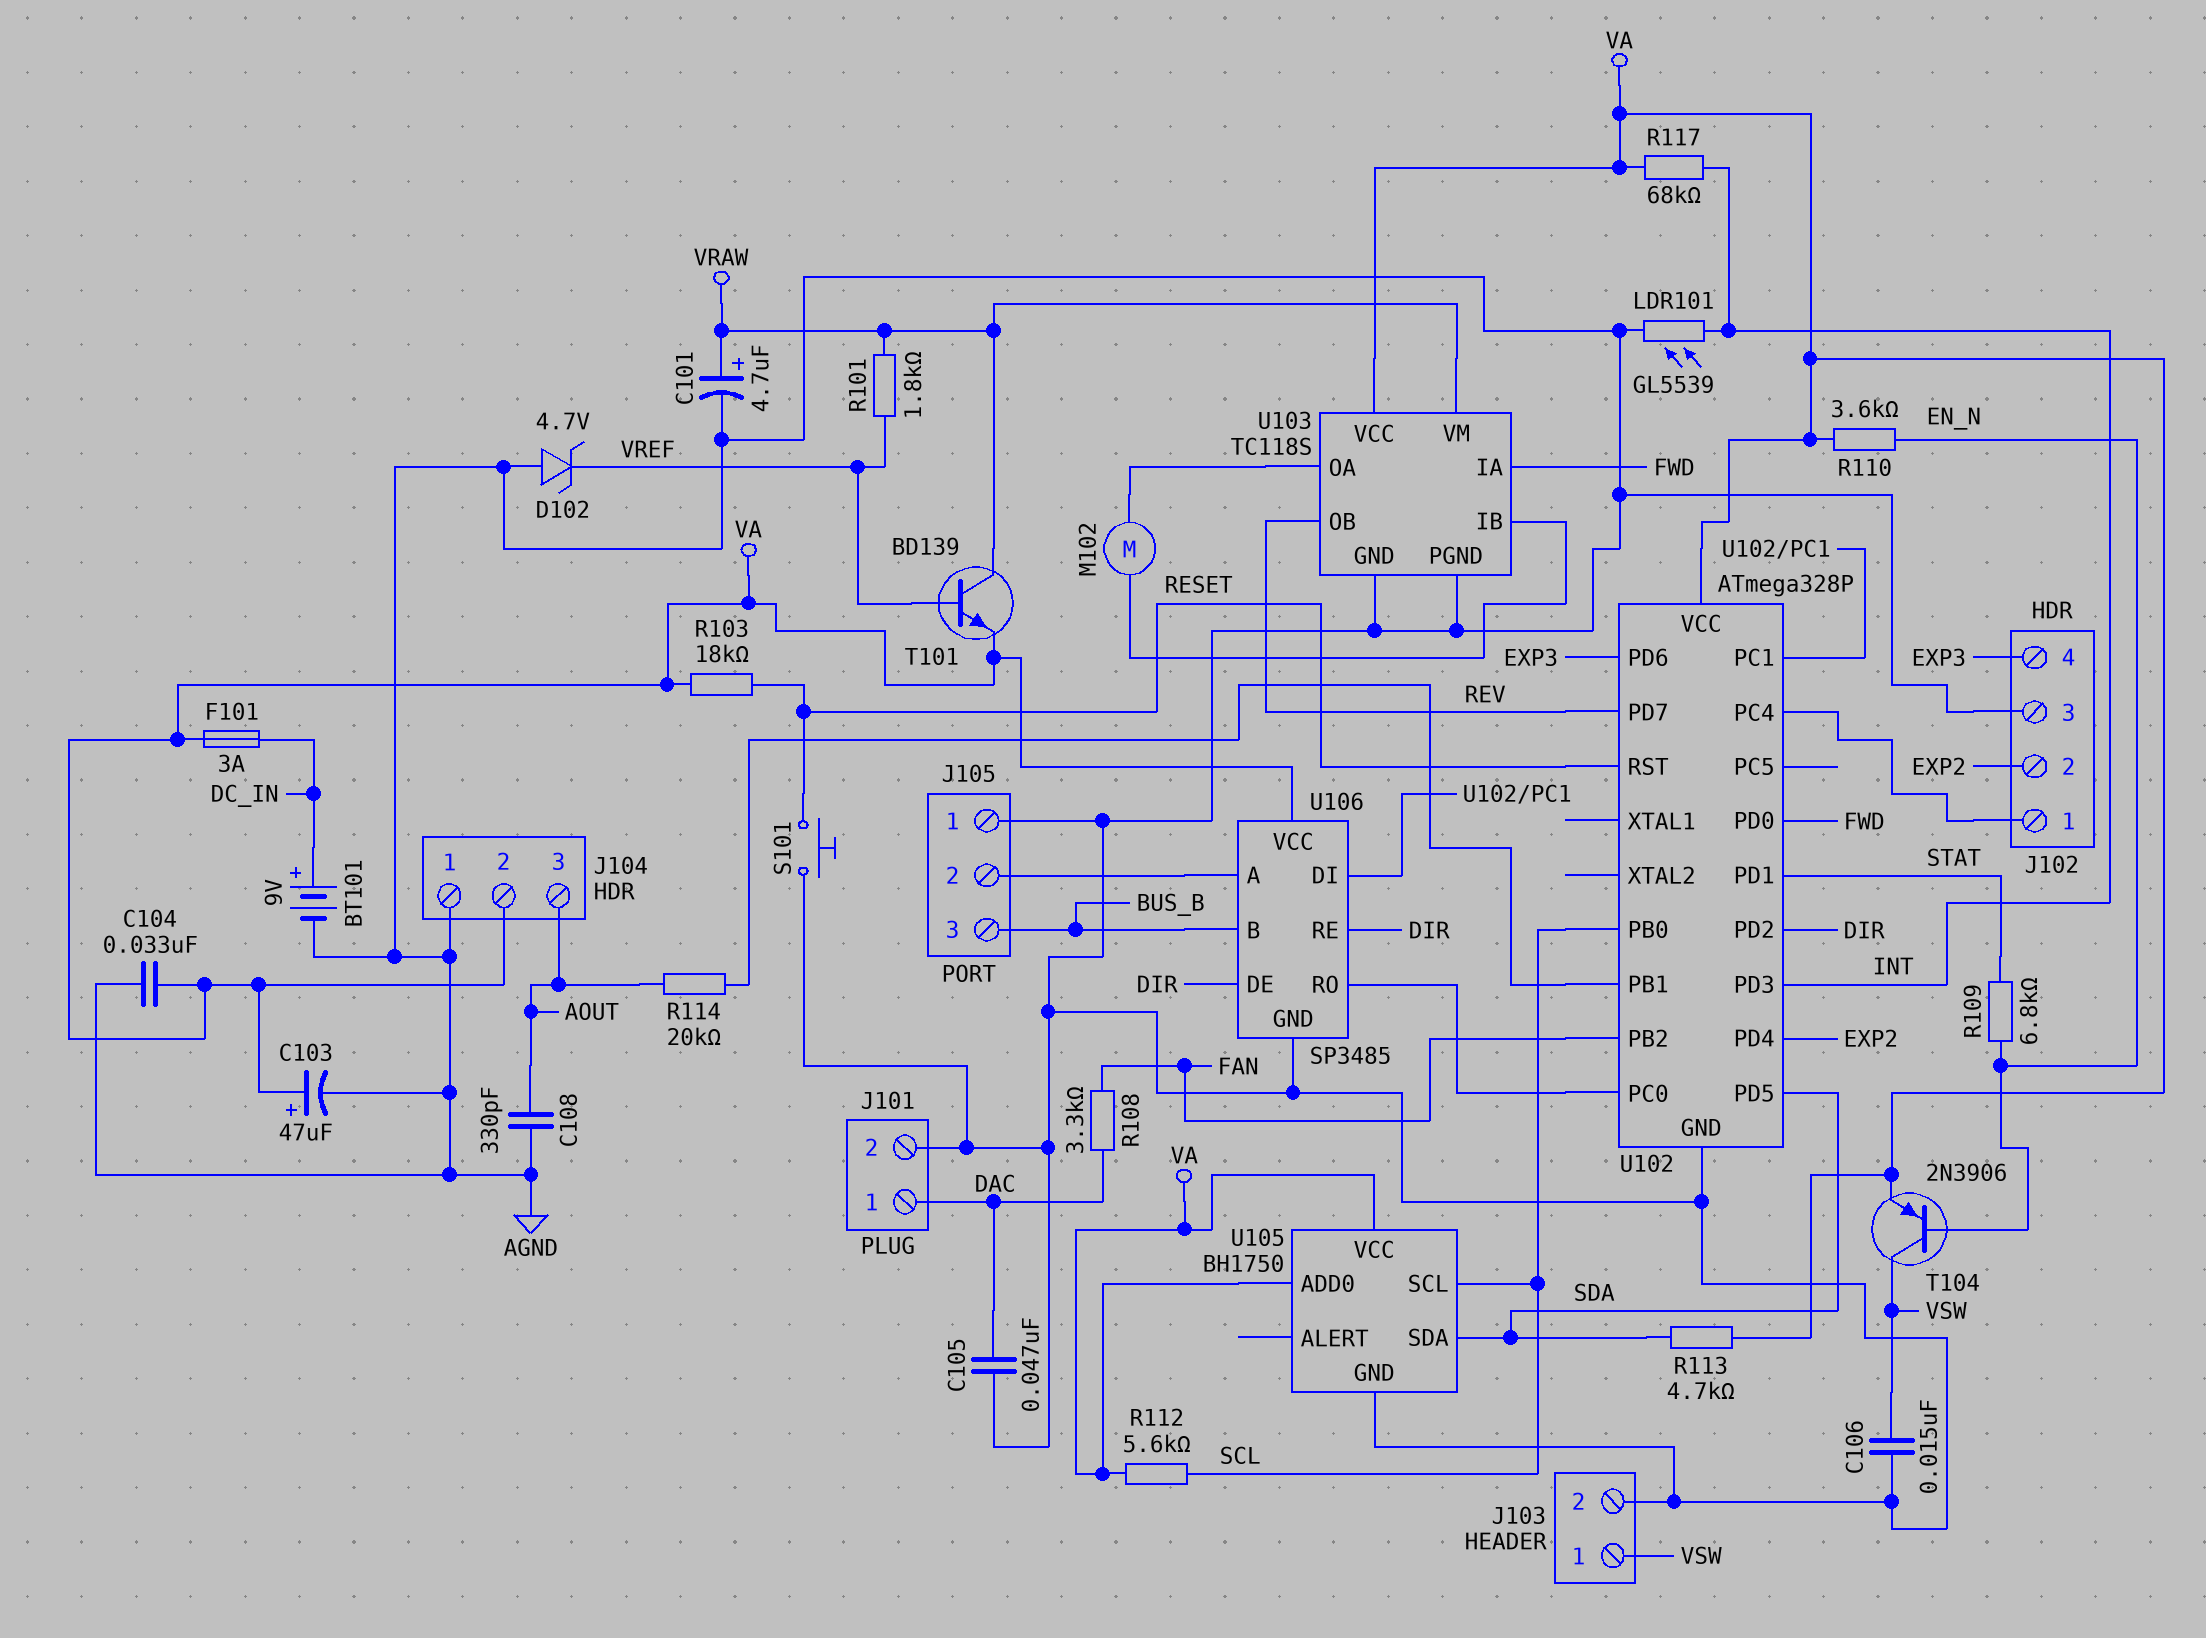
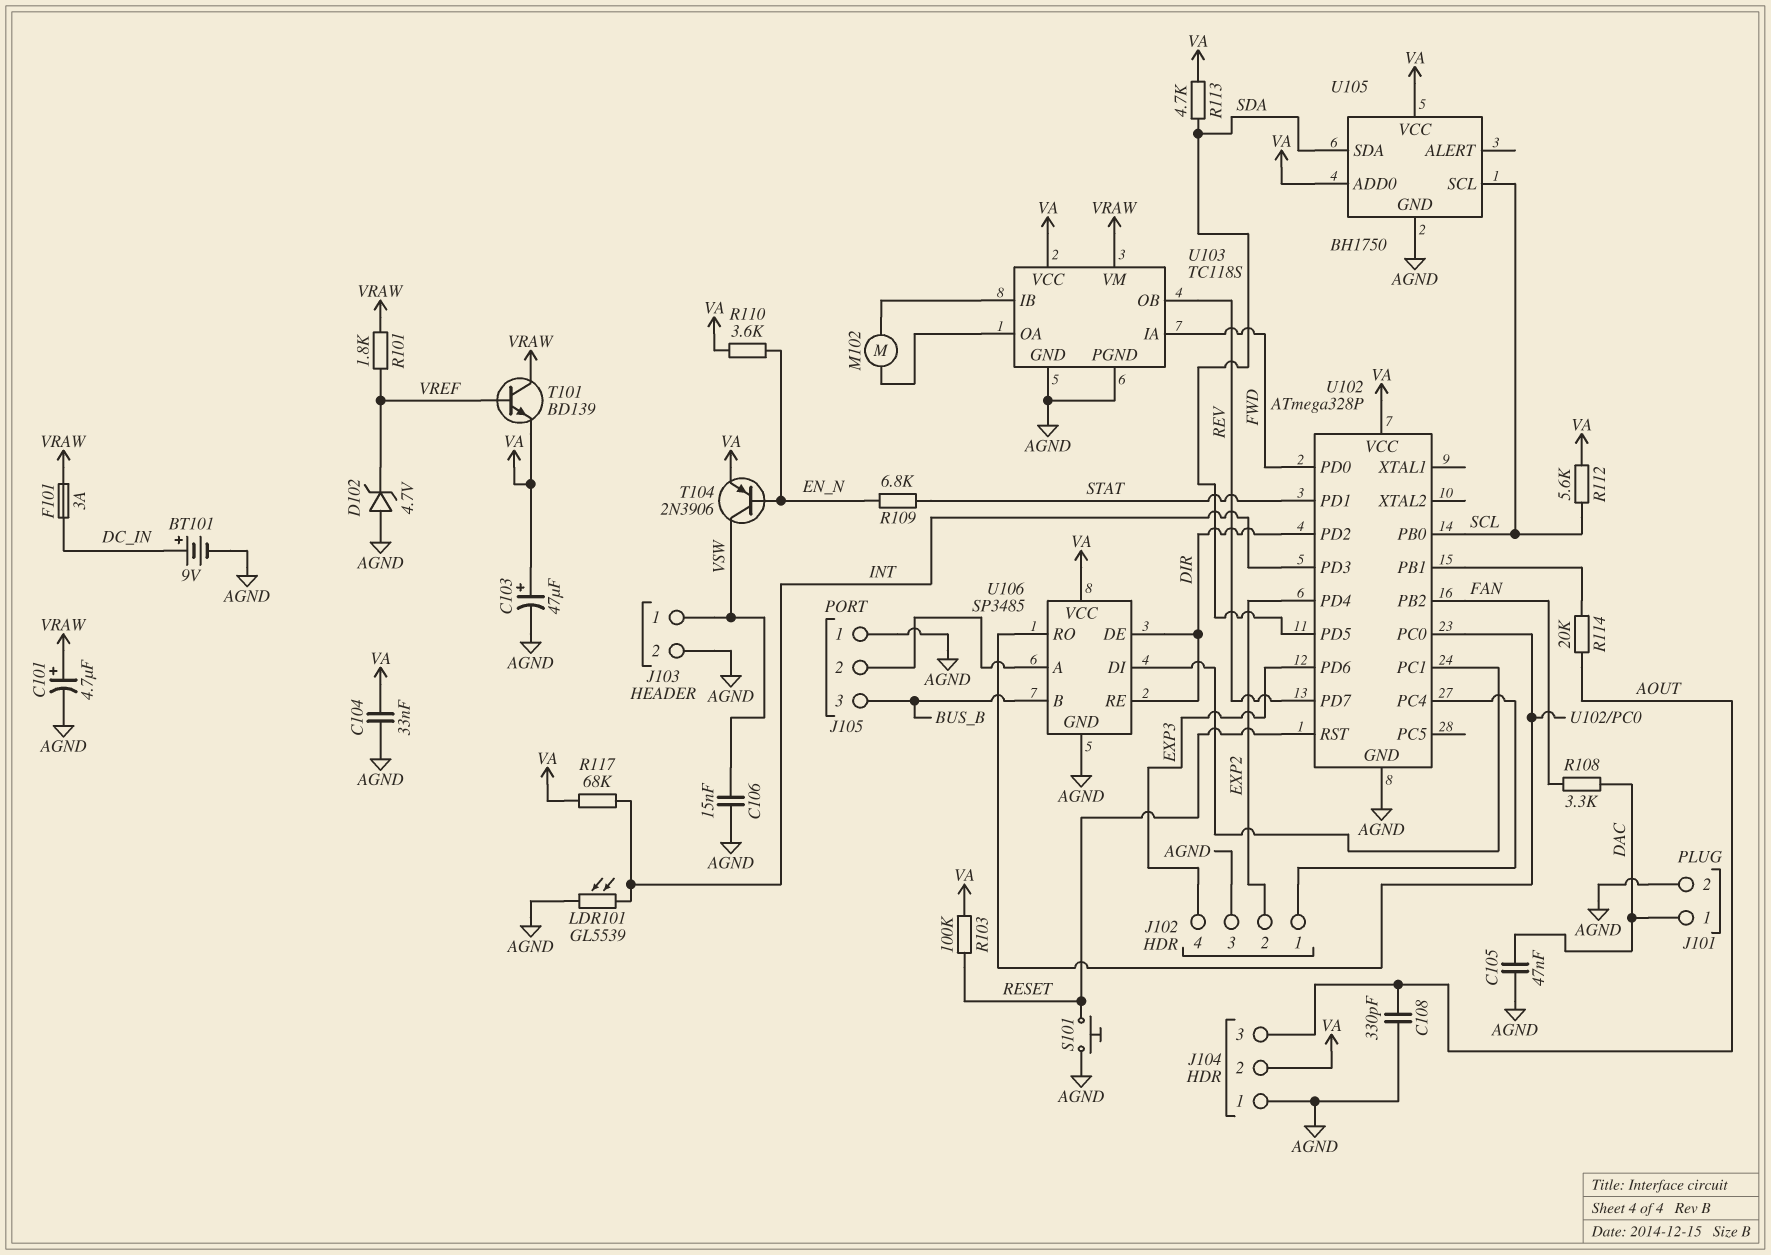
F101: 3A (DC_IN, VA) -> 3A (DC_IN, VRAW)
R103: 18k (RESET, VA) -> 100k (RESET, VA)

